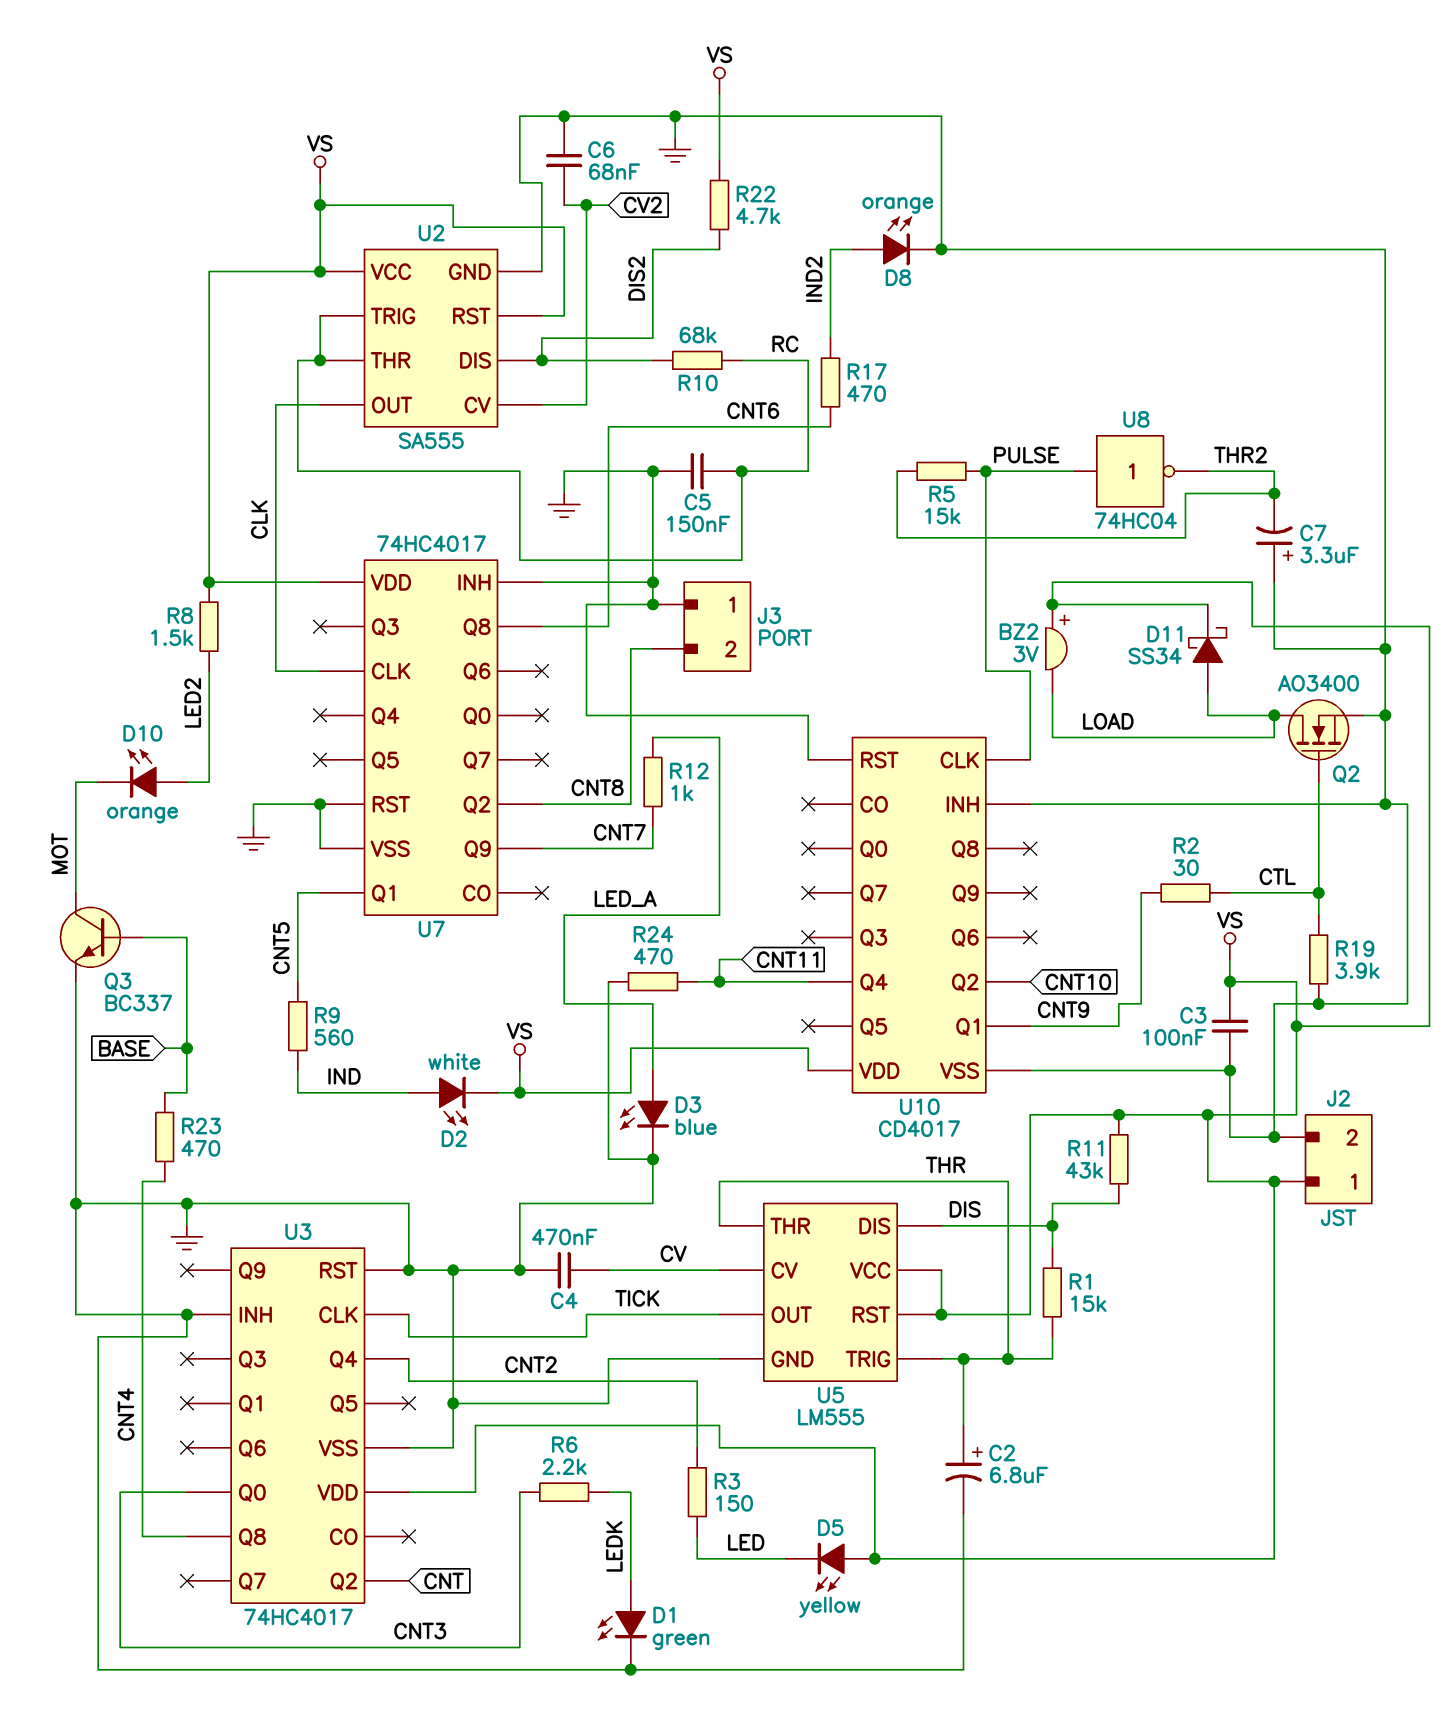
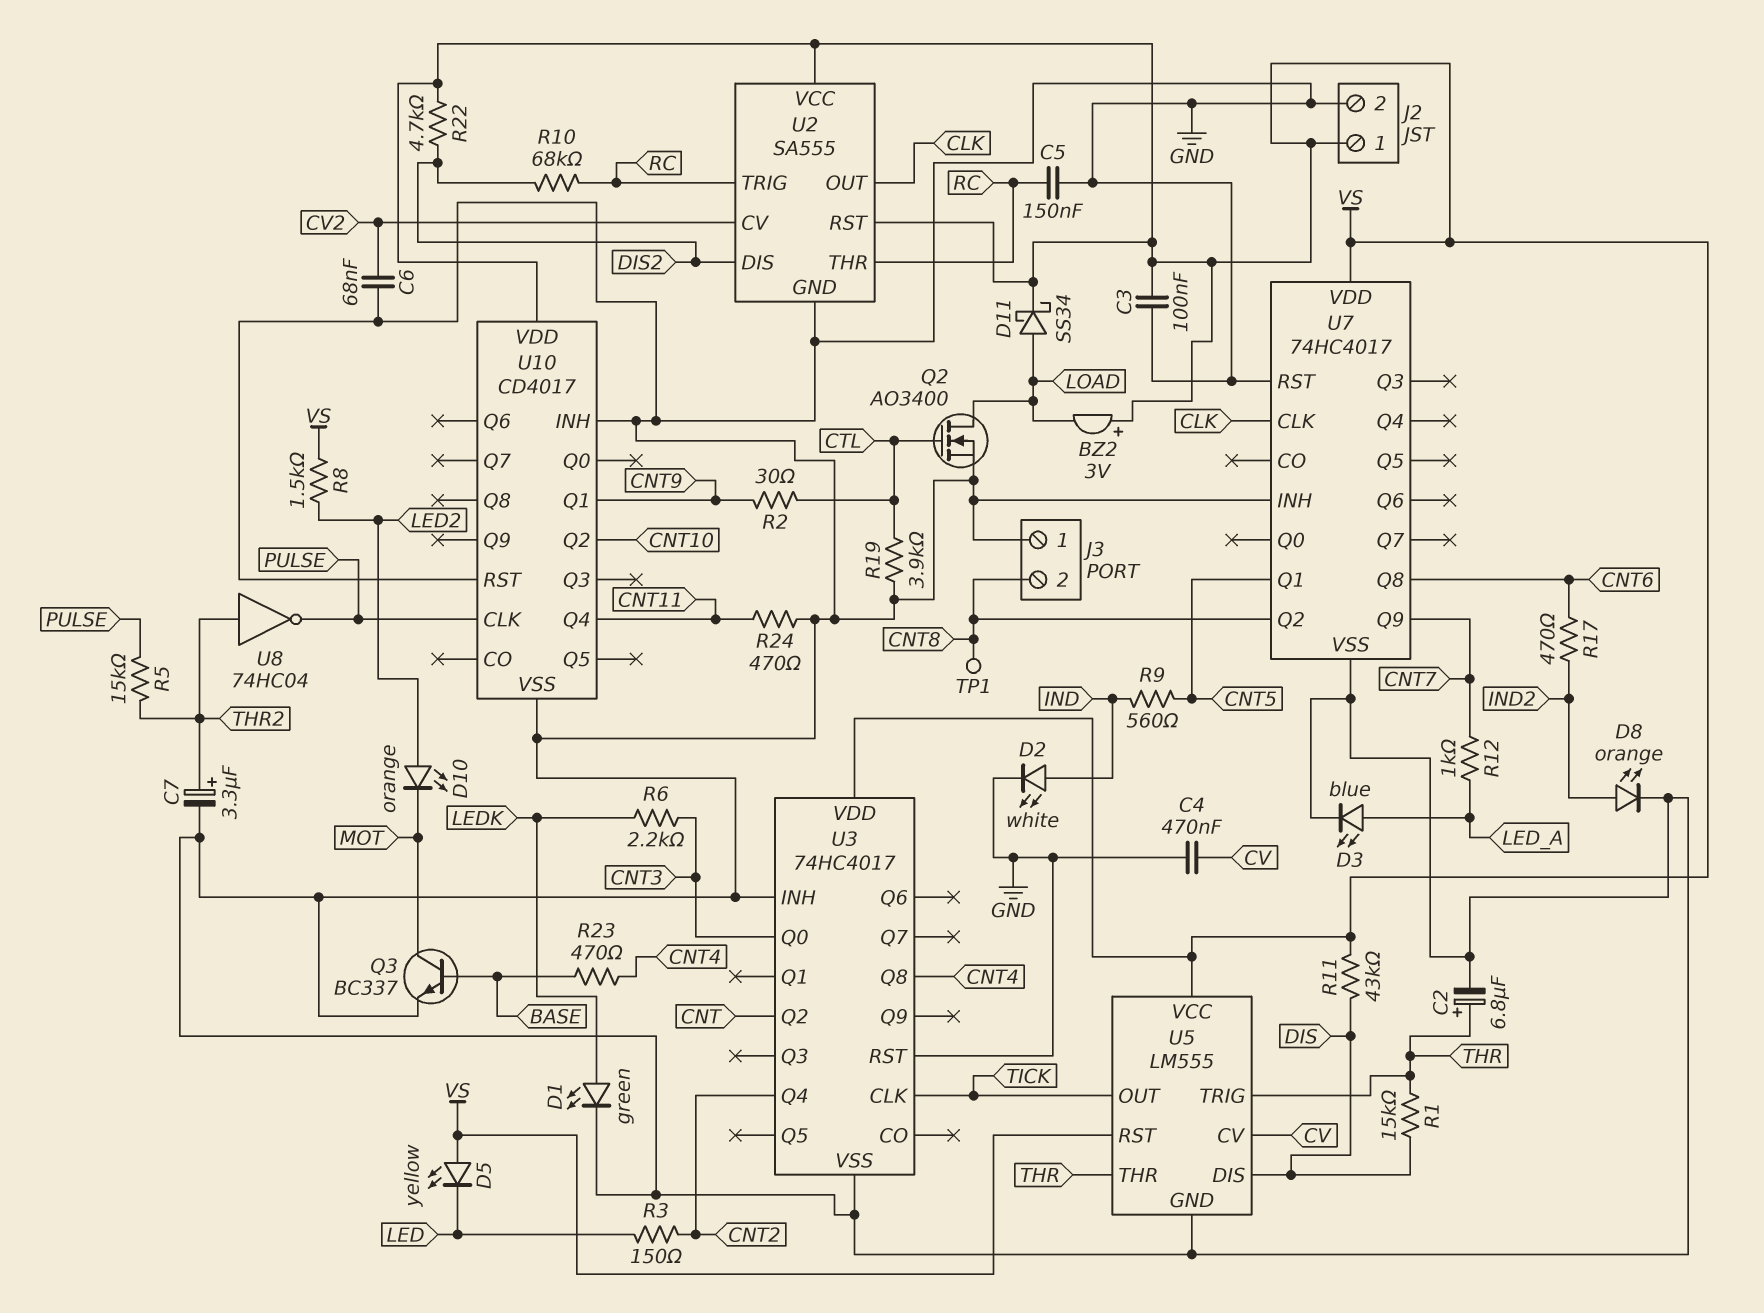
C7: 3.3uF (plus GND, minus THR2) -> 3.3uF (plus THR2, minus GND)
D2: LED white (A IND, K VS) -> LED white (A IND, K GND)
TP1: none -> test point (CNT8)
U8: NOT 74HC04 (in PULSE, out THR2) -> NOT 74HC04 (in THR2, out PULSE)

